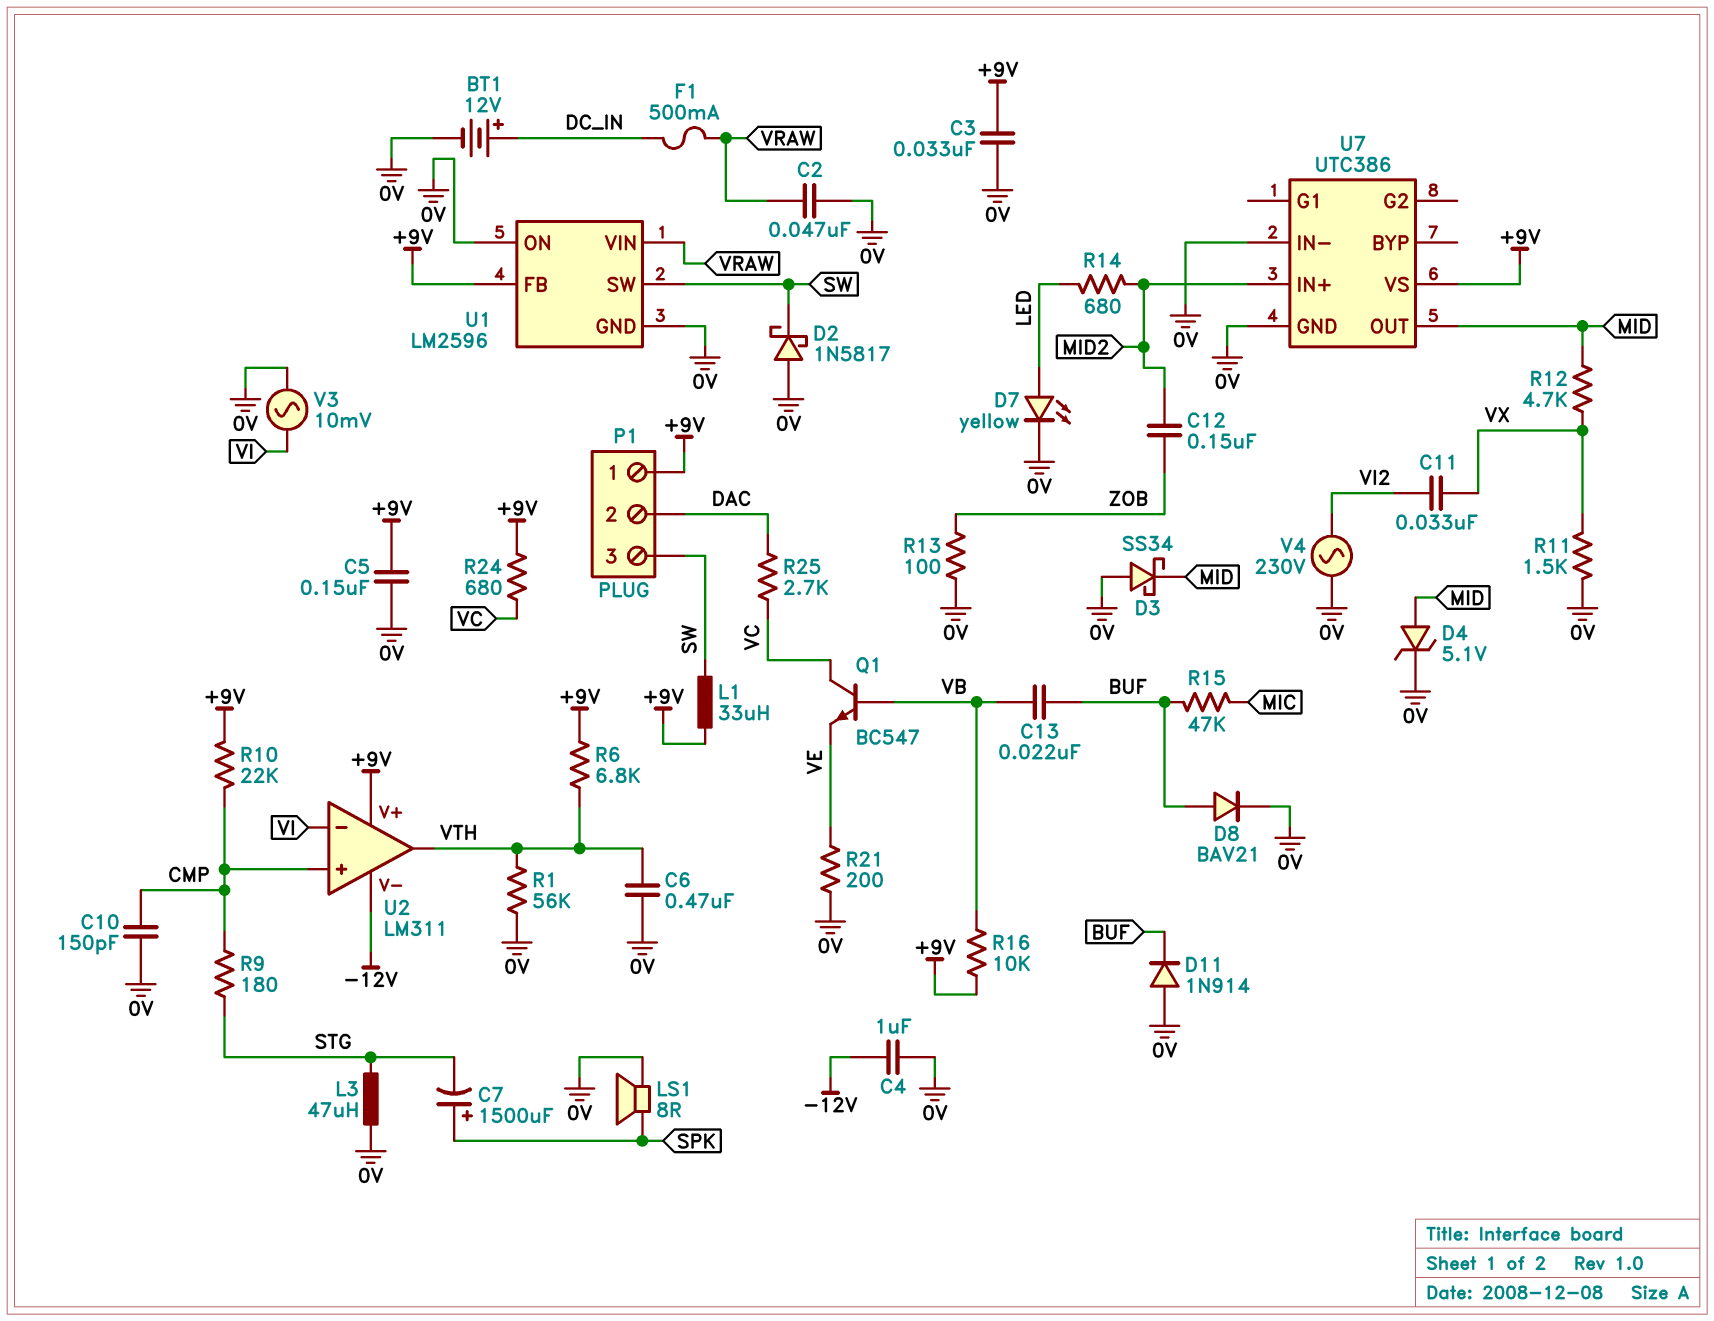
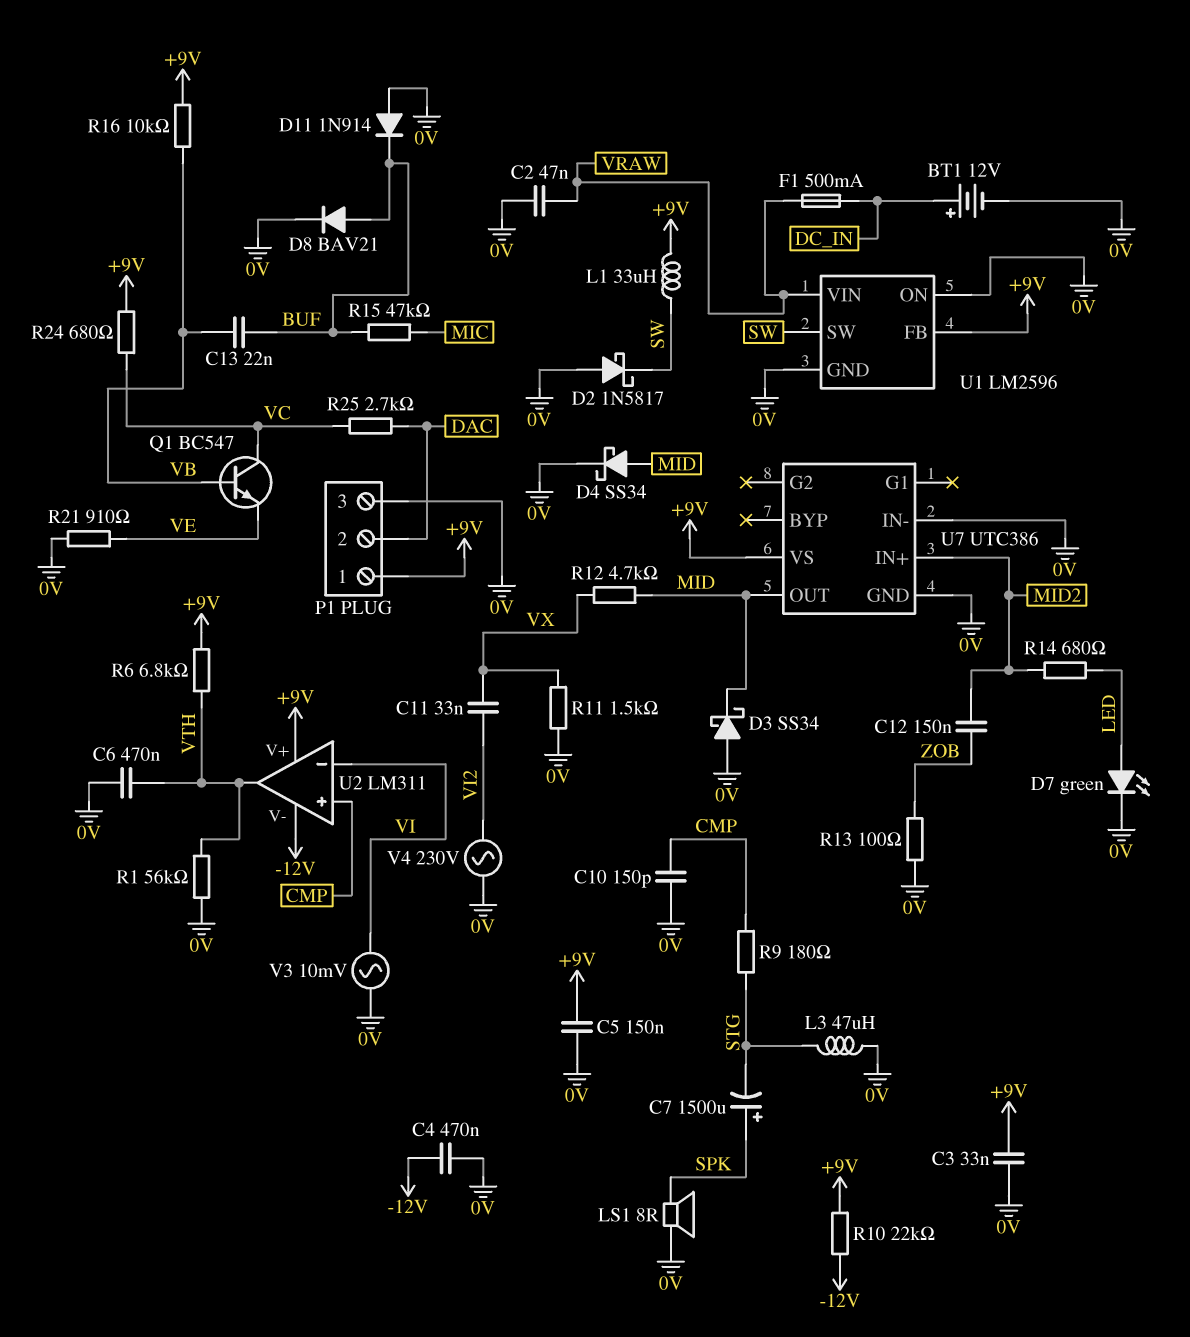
C4: 1uF (-12V, 0V) -> 470nF (-12V, 0V)
D4: zener 5.1V (A MID, K 0V) -> schottky SS34 (A MID, K 0V)
D7: LED yellow (A LED, K 0V) -> LED green (A LED, K 0V)
P1 pin 3: SW -> 0V
R10: 22k (+9V, CMP) -> 22k (+9V, -12V)
R21: 200 (0V, VE) -> 910 (0V, VE)

